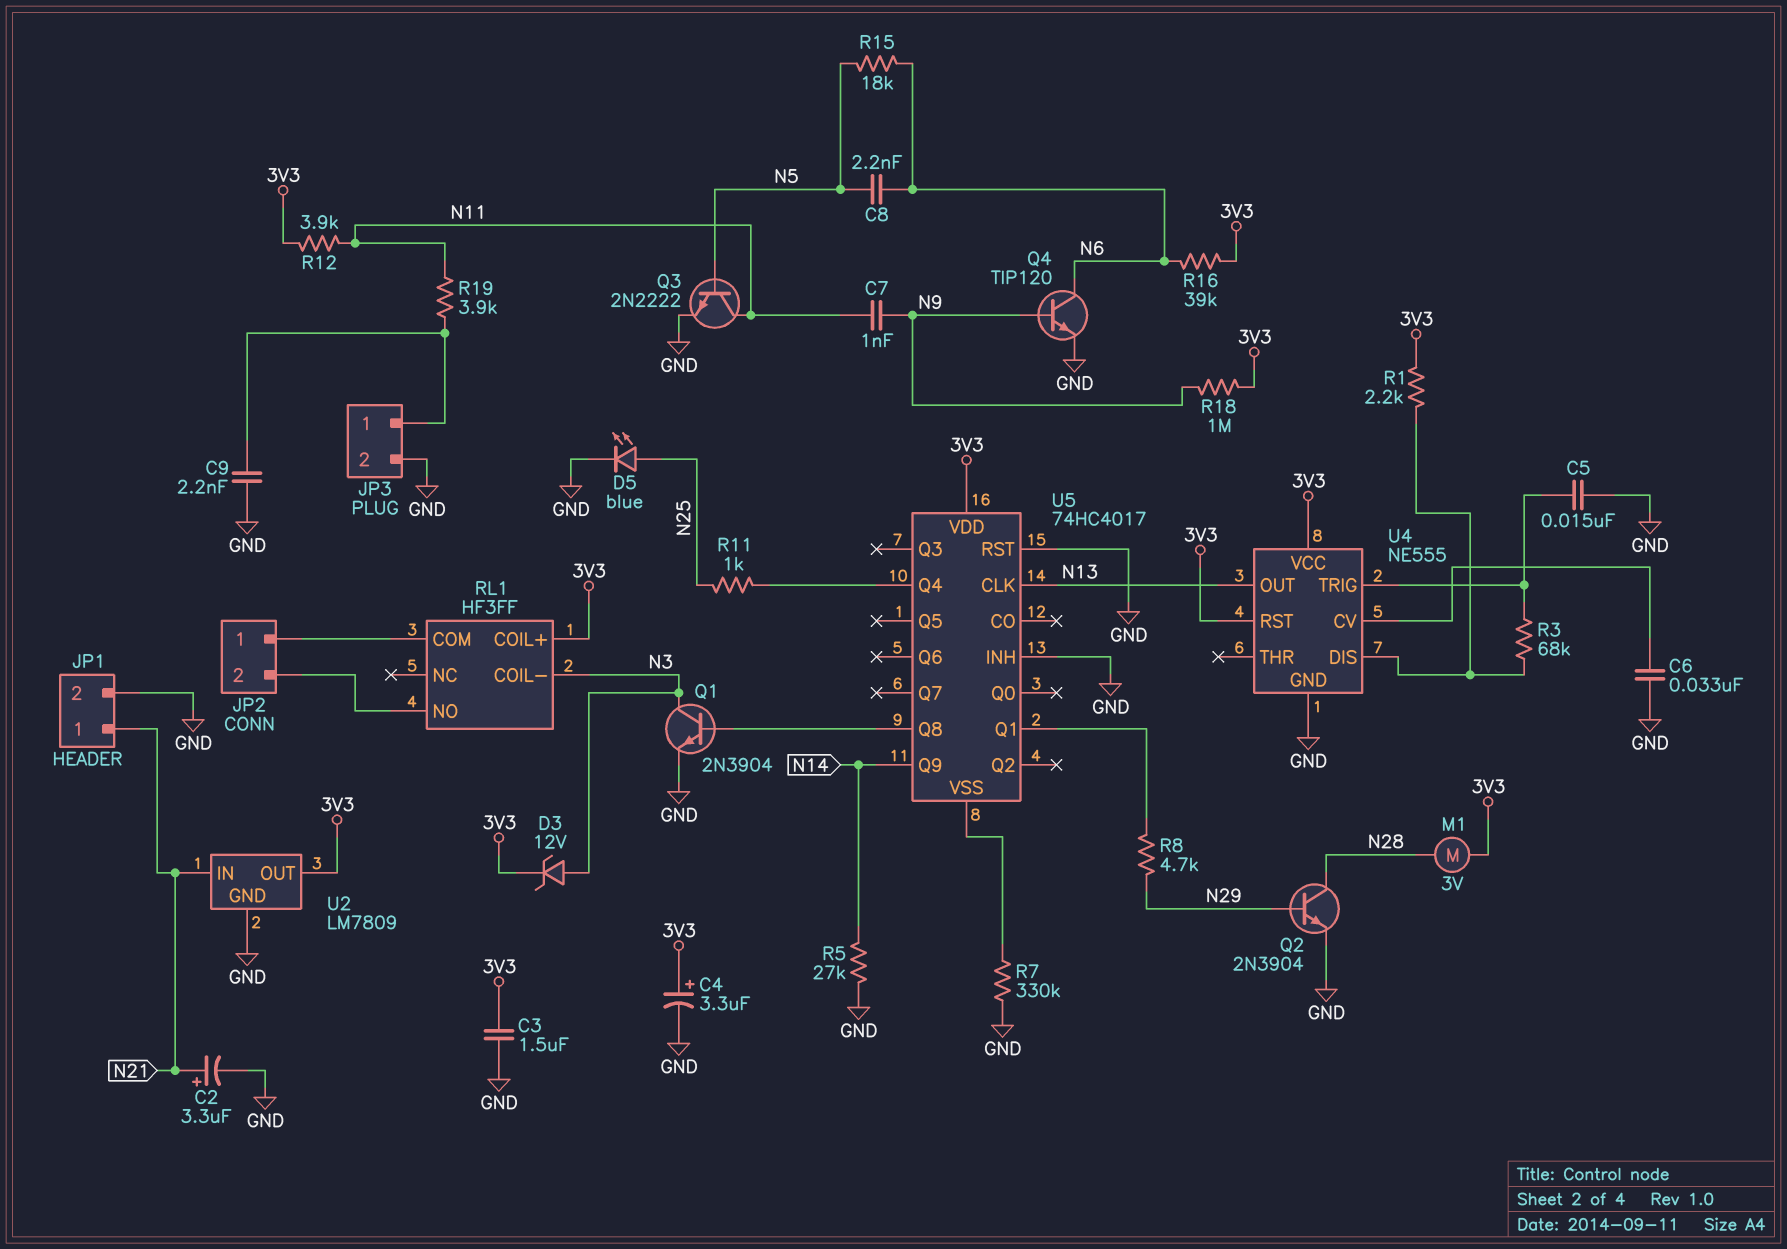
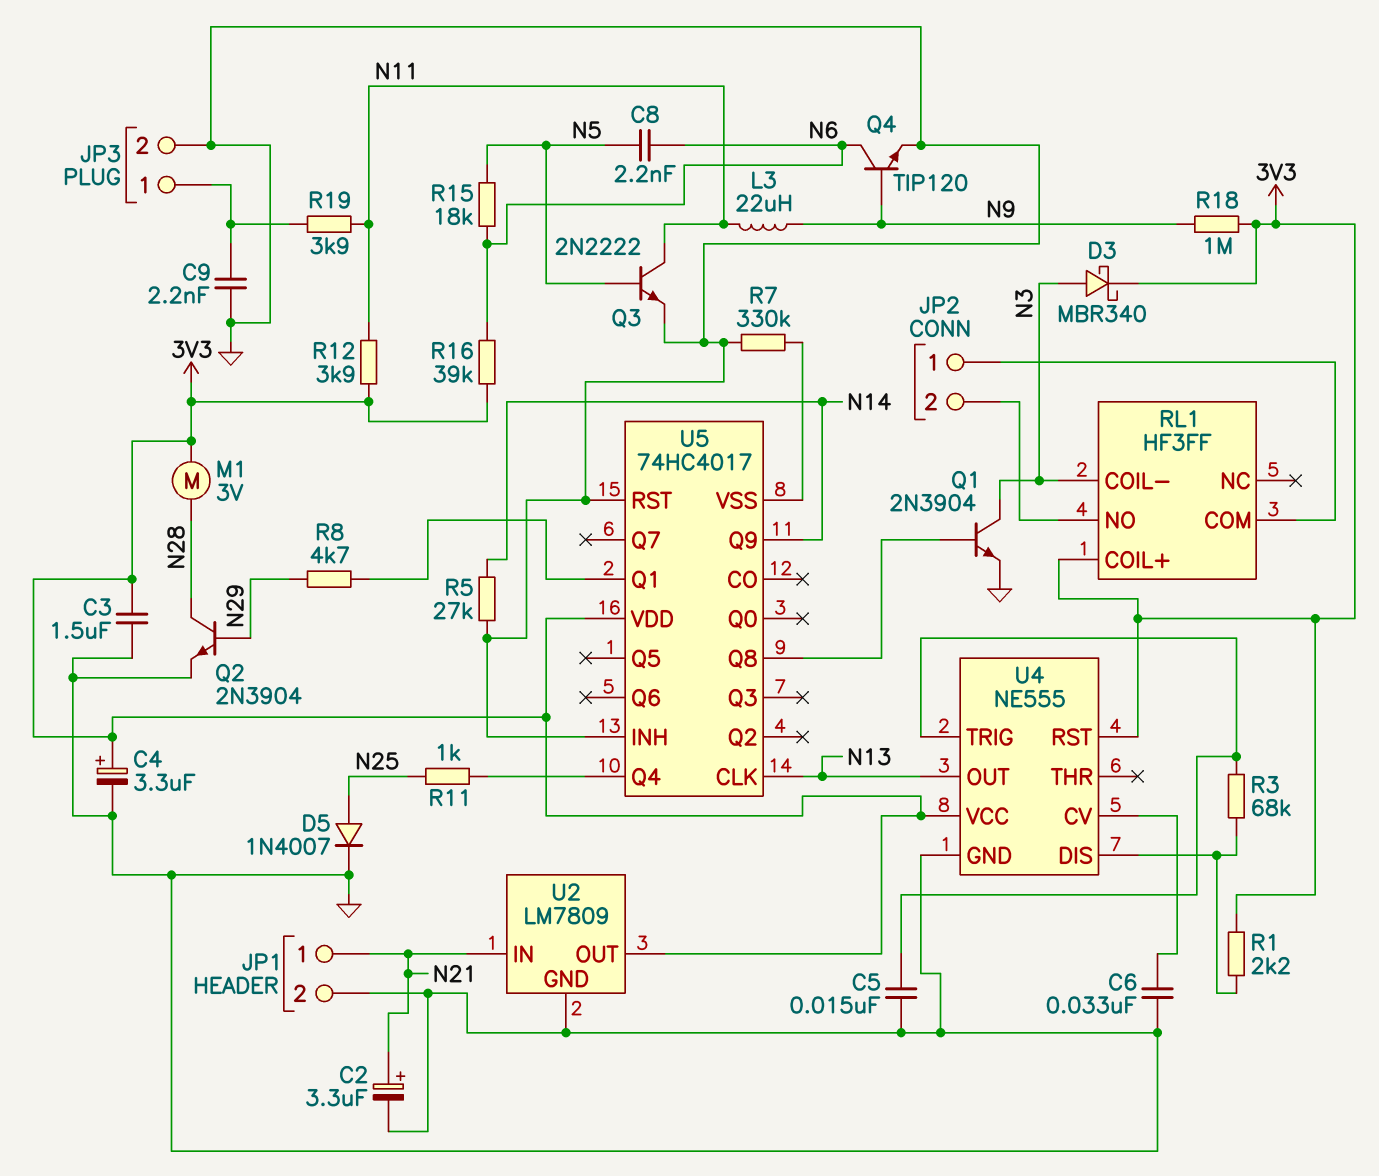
C7: 1nF (N9, N11) -> none
D3: zener 12V (A N3, K 3V3) -> schottky MBR340 (A N3, K 3V3)
D5: LED blue (A N25, K GND) -> diode 1N4007 (A N25, K GND)
L3: none -> 22uH (N9, N11)

